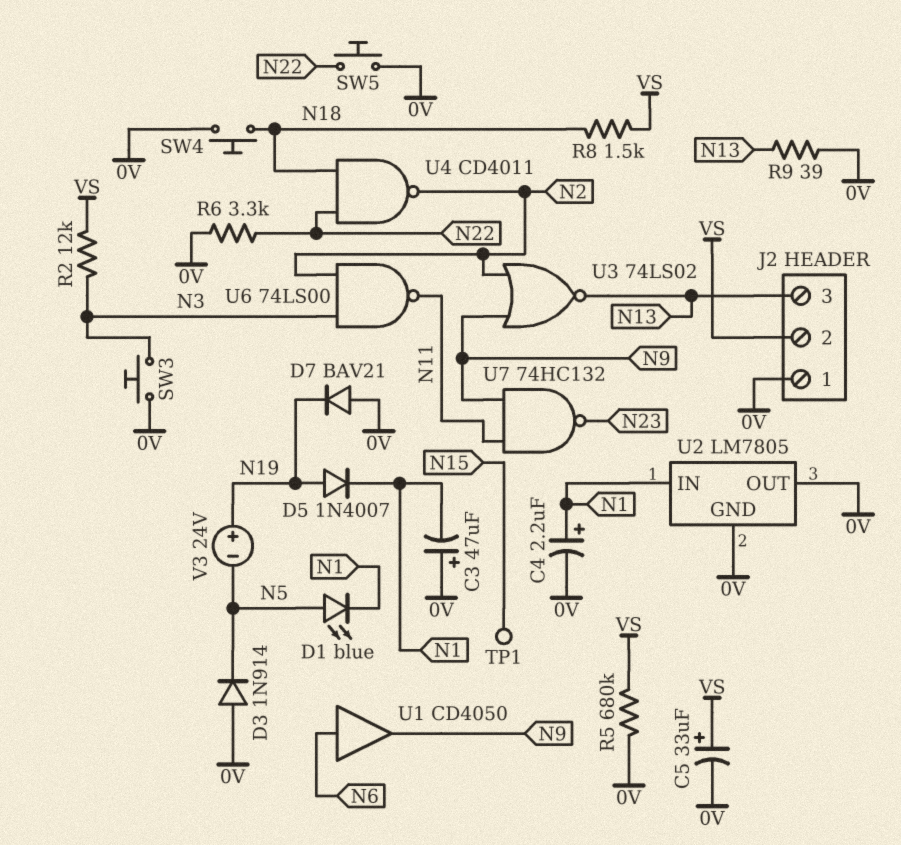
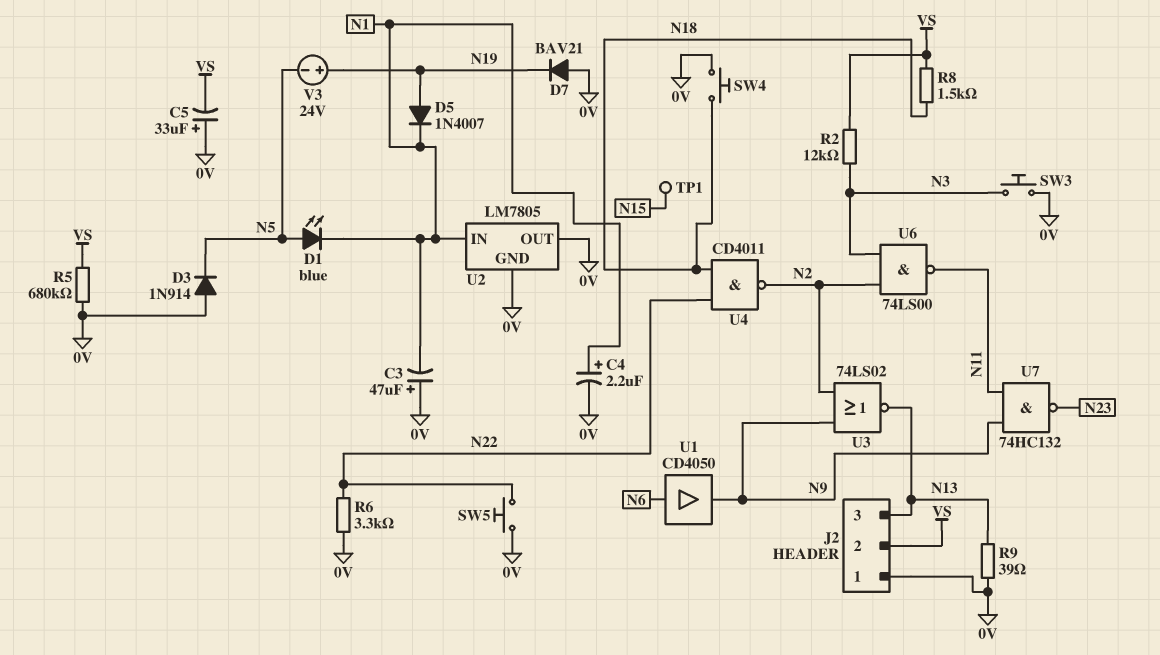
C5: 33uF (plus VS, minus 0V) -> 33uF (plus 0V, minus VS)

